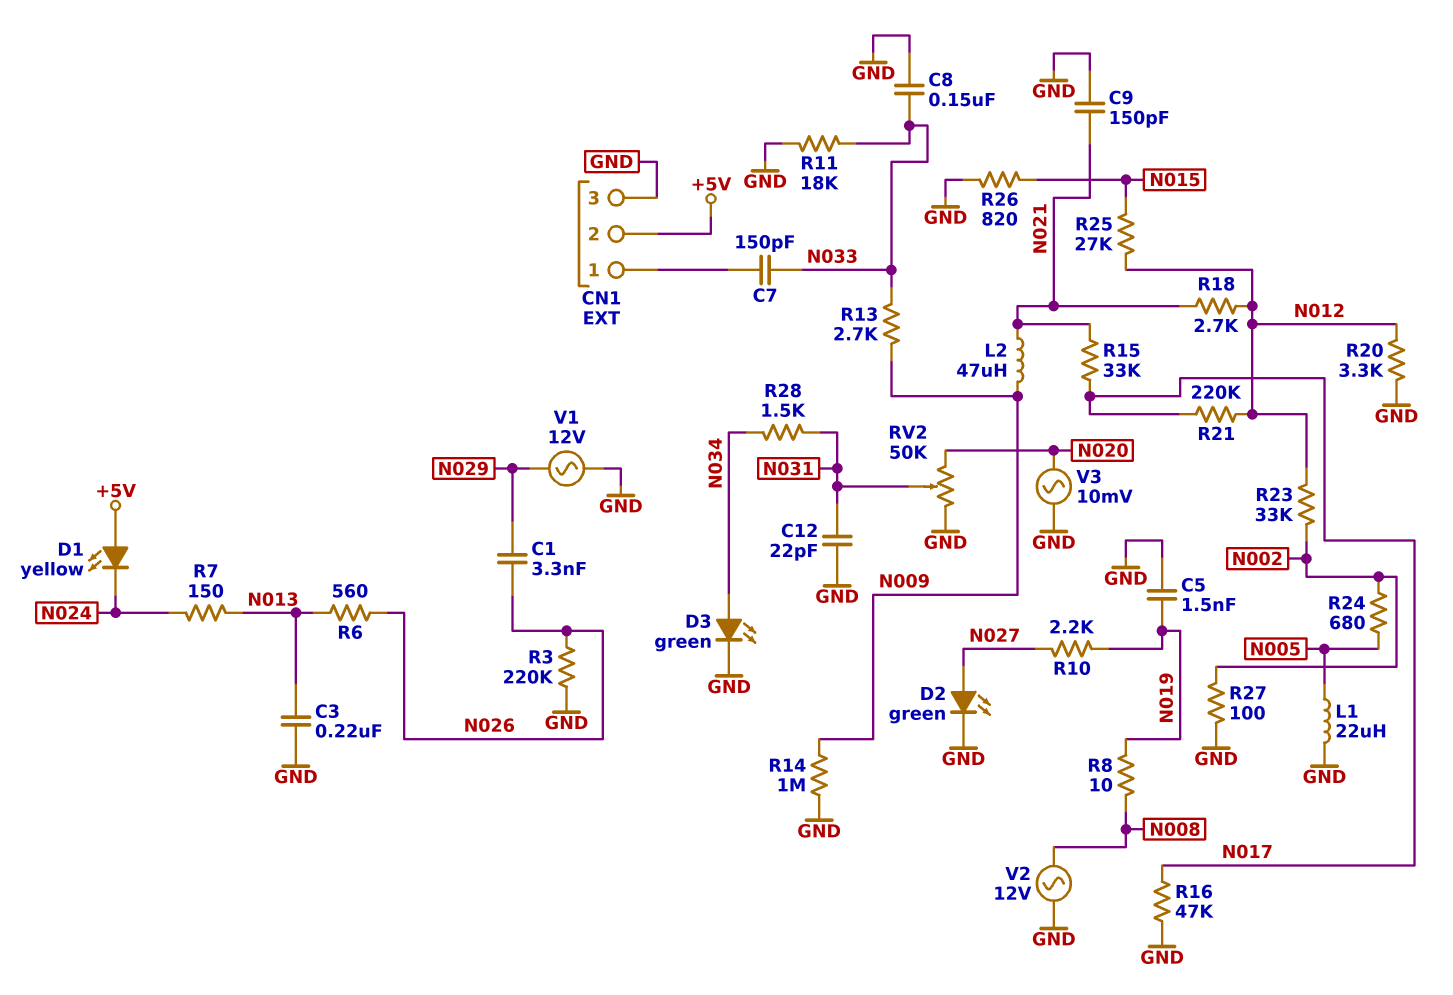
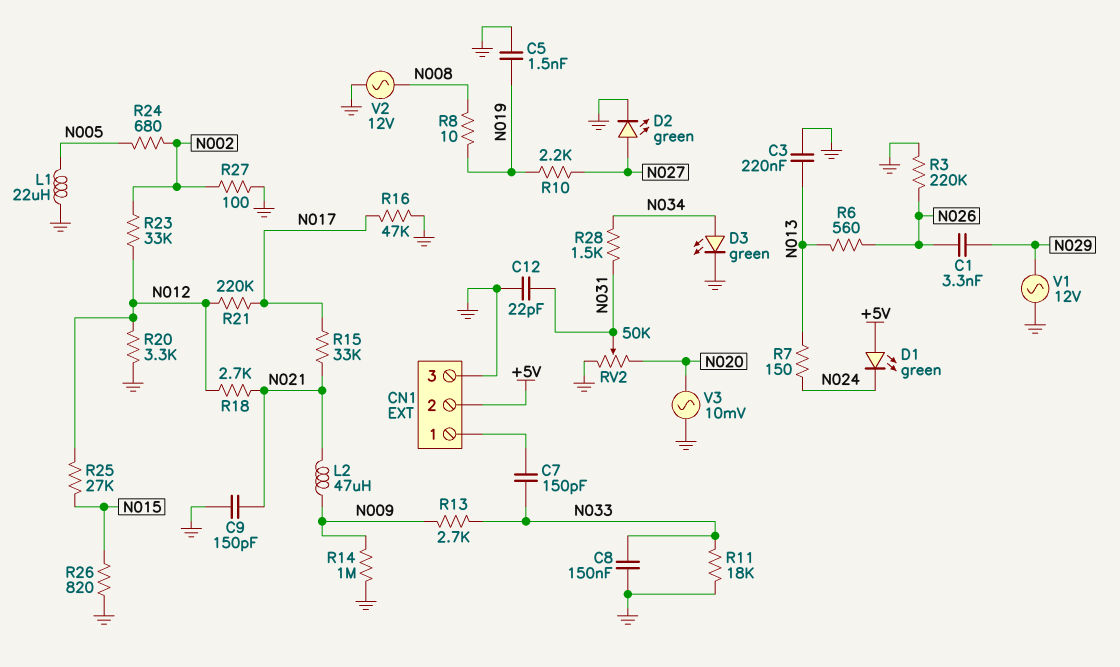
D1: LED yellow (A +5V, K N024) -> LED green (A +5V, K N024)

